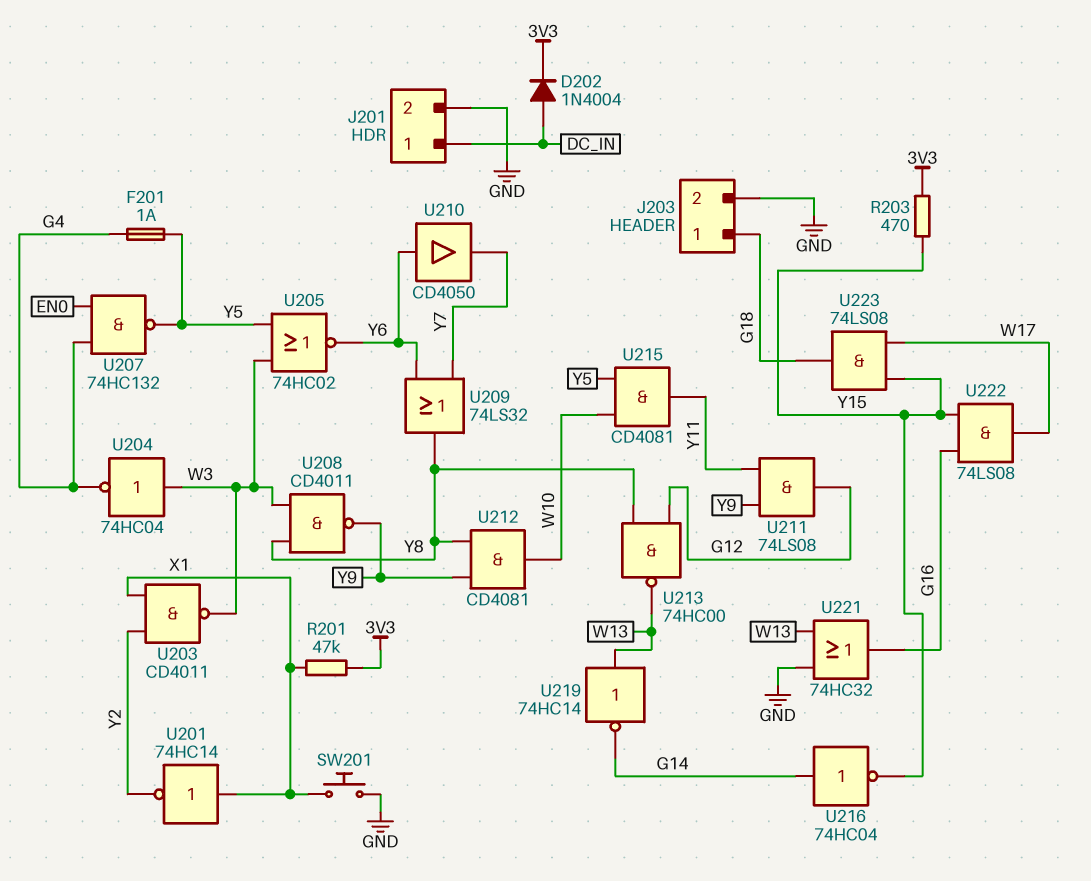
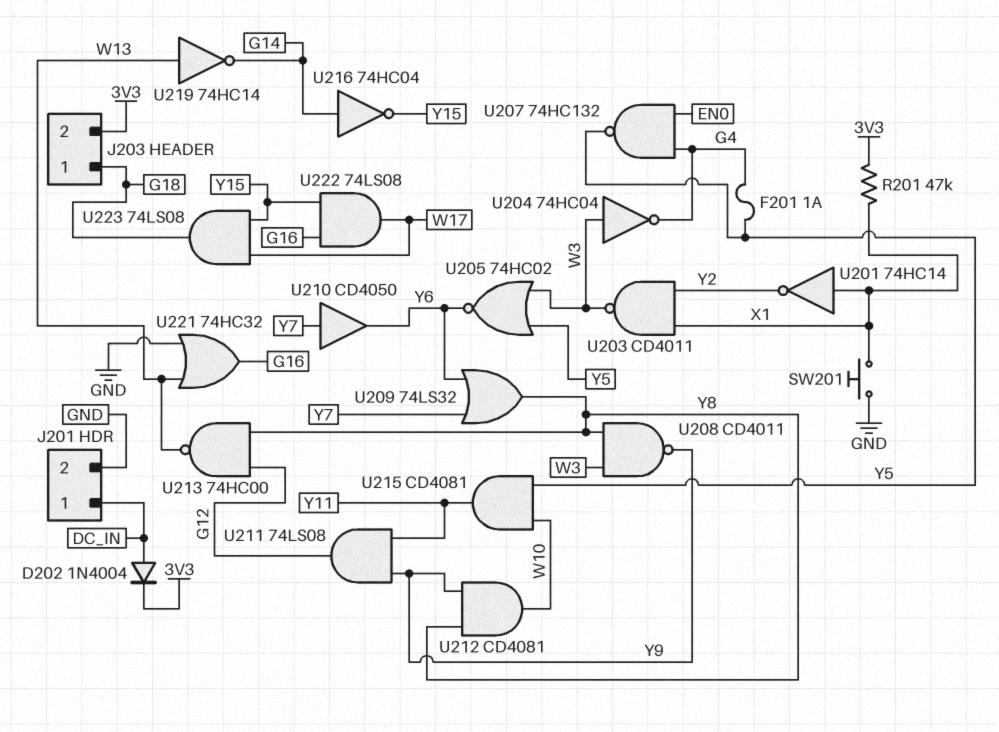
J203 pin 2: GND -> 3V3
R203: 470 (3V3, Y15) -> none
U210: buffer CD4050 (in Y6, out Y7) -> buffer CD4050 (in Y7, out Y6)

